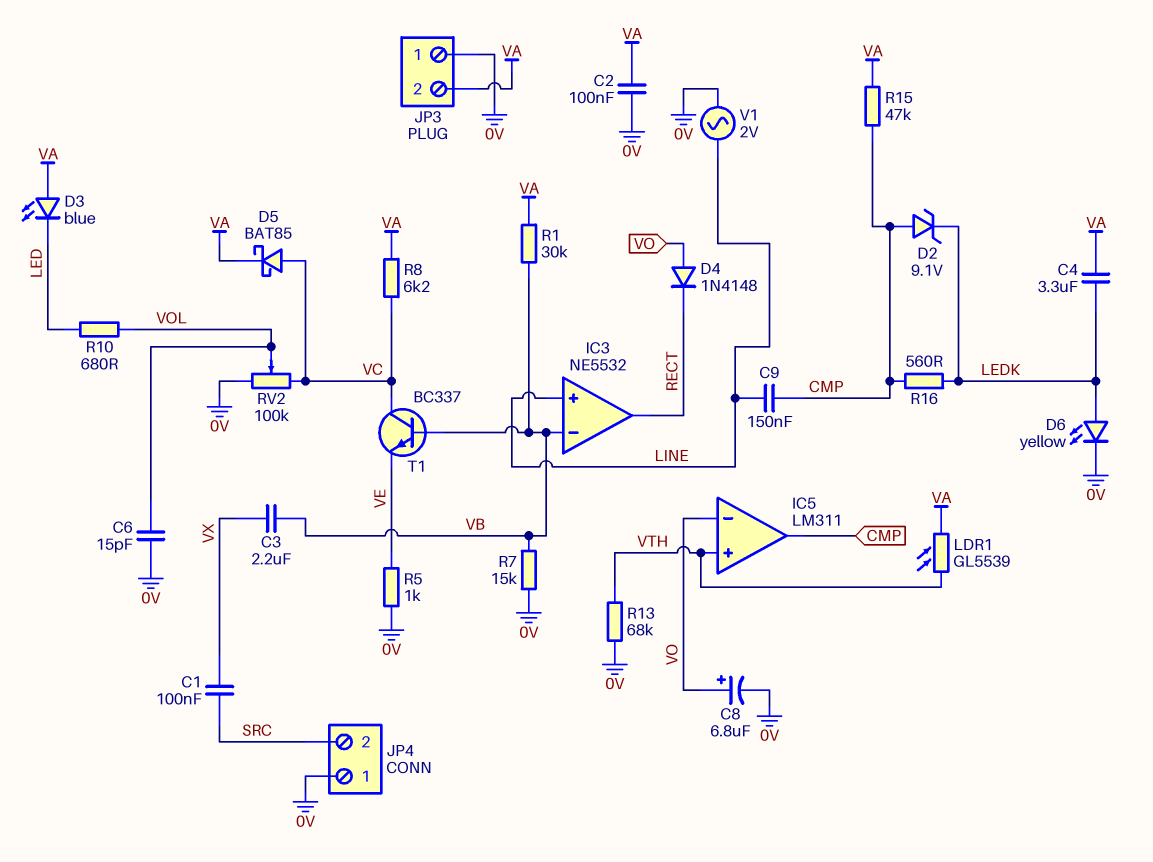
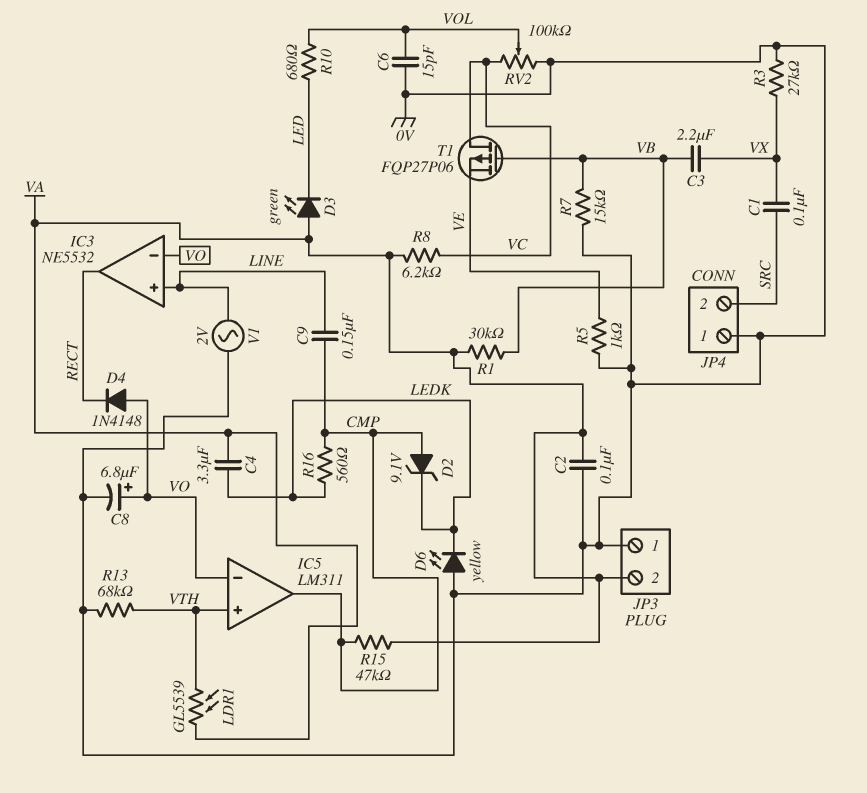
D3: LED blue (A VA, K LED) -> LED green (A VA, K LED)
D5: schottky BAT85 (A VC, K VA) -> none
D6: LED yellow (A LEDK, K 0V) -> LED yellow (A 0V, K LEDK)
IC3 pin in-: VB -> VO
R3: none -> 27k (0V, VX)
T1: NPN BC337 (B VB, C VC, E VE) -> PMOS FQP27P06 (G VB, D VC, S VE)

